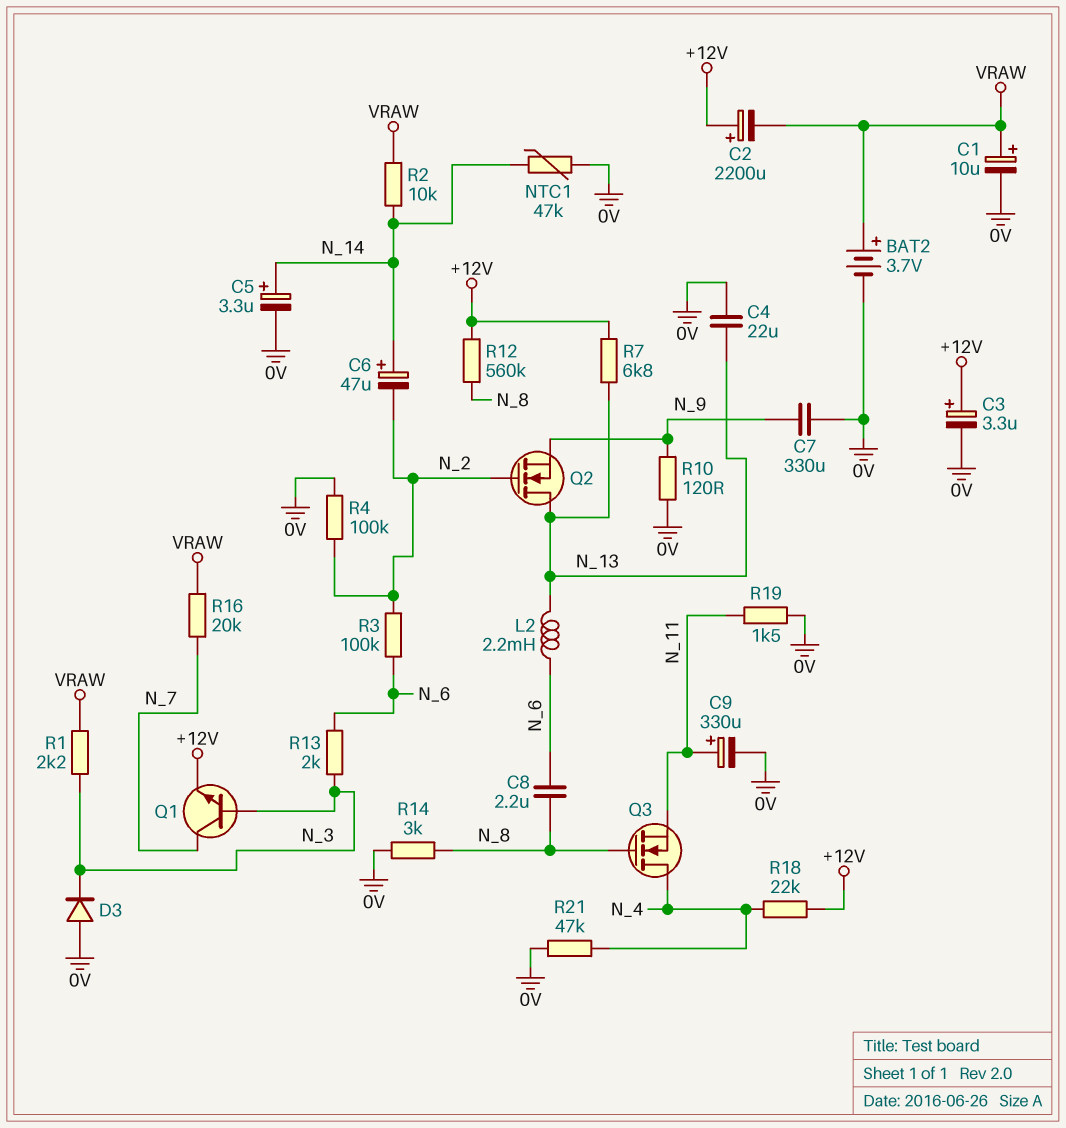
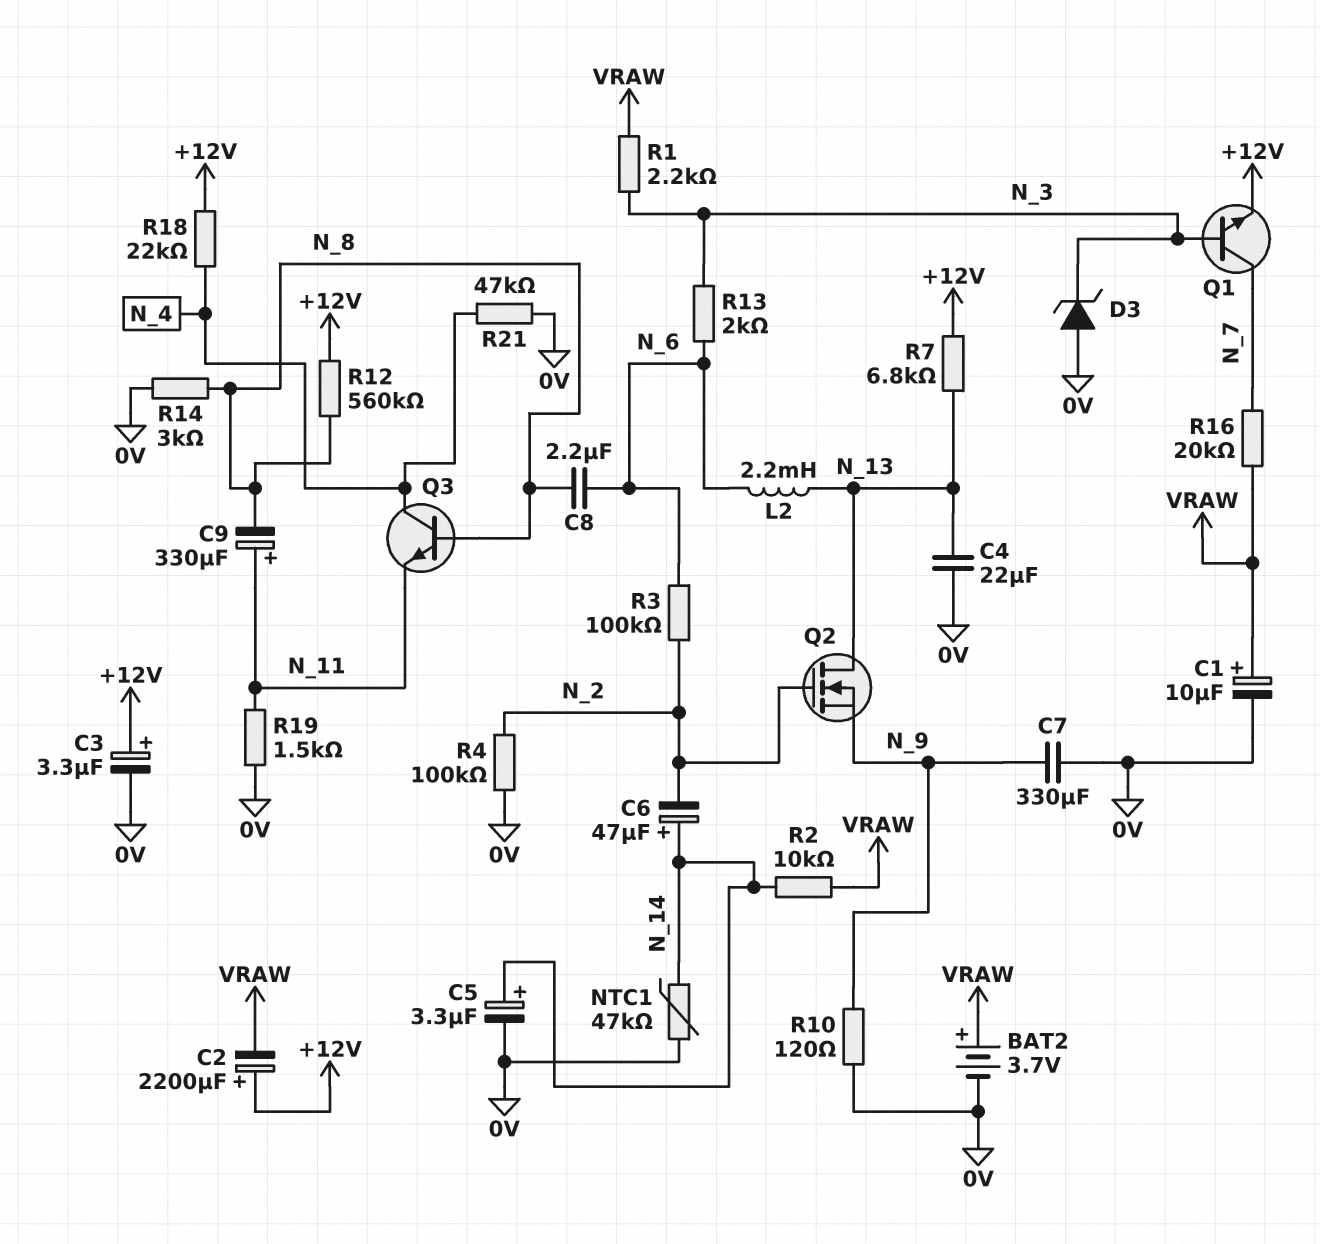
C9: 330uF (plus N_11, minus 0V) -> 330uF (plus N_11, minus N_8)
D3: diode (A 0V, K N_3) -> zener (A 0V, K N_3)
Q3: NMOS (G N_8, D N_4, S N_11) -> NPN (B N_8, C N_4, E N_11)

